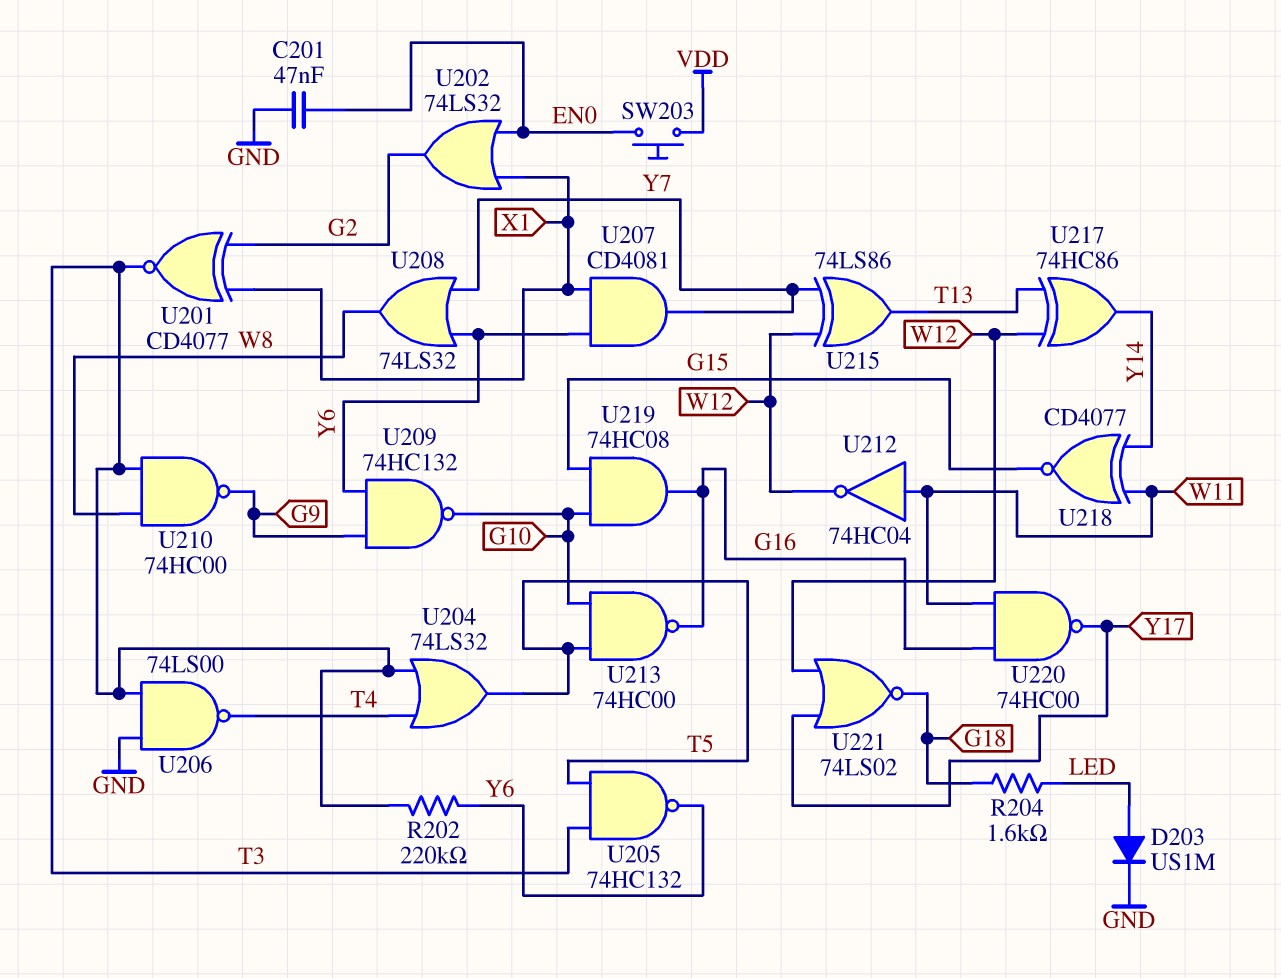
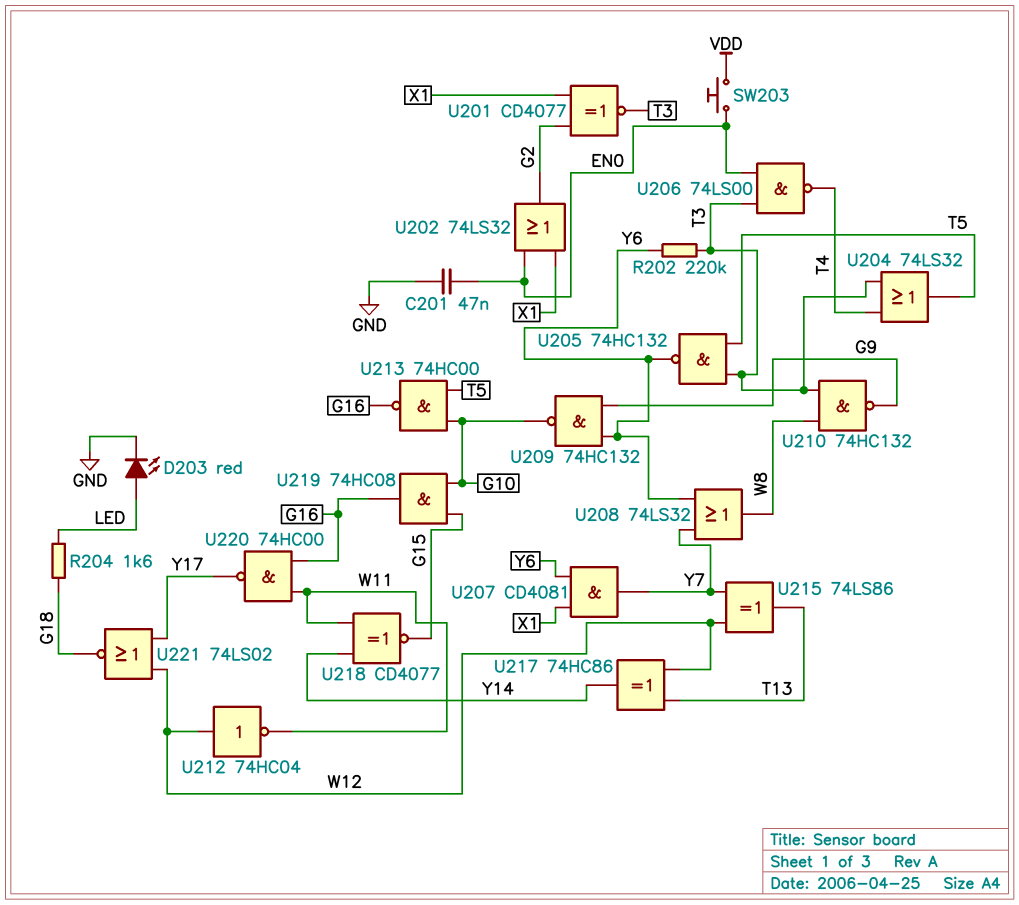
D203: diode US1M (A LED, K GND) -> LED red (A LED, K GND)
U206: NAND 74LS00 (in GND, in T3, out T4) -> NAND 74LS00 (in EN0, in T3, out T4)
U210: NAND 74HC00 (in T3, in W8, out G9) -> NAND 74HC132 (in T3, in W8, out G9)
U212: NOT 74HC04 (in W11, out W12) -> NOT 74HC04 (in W12, out W11)

